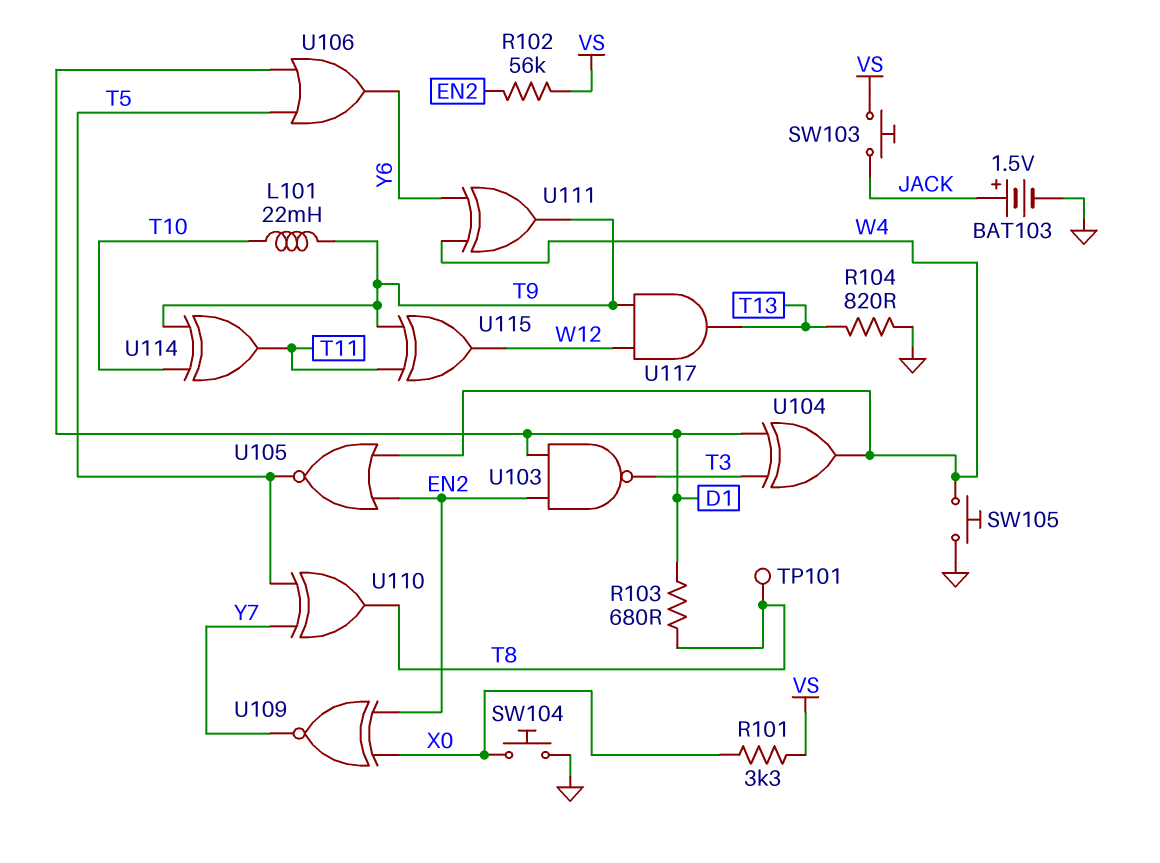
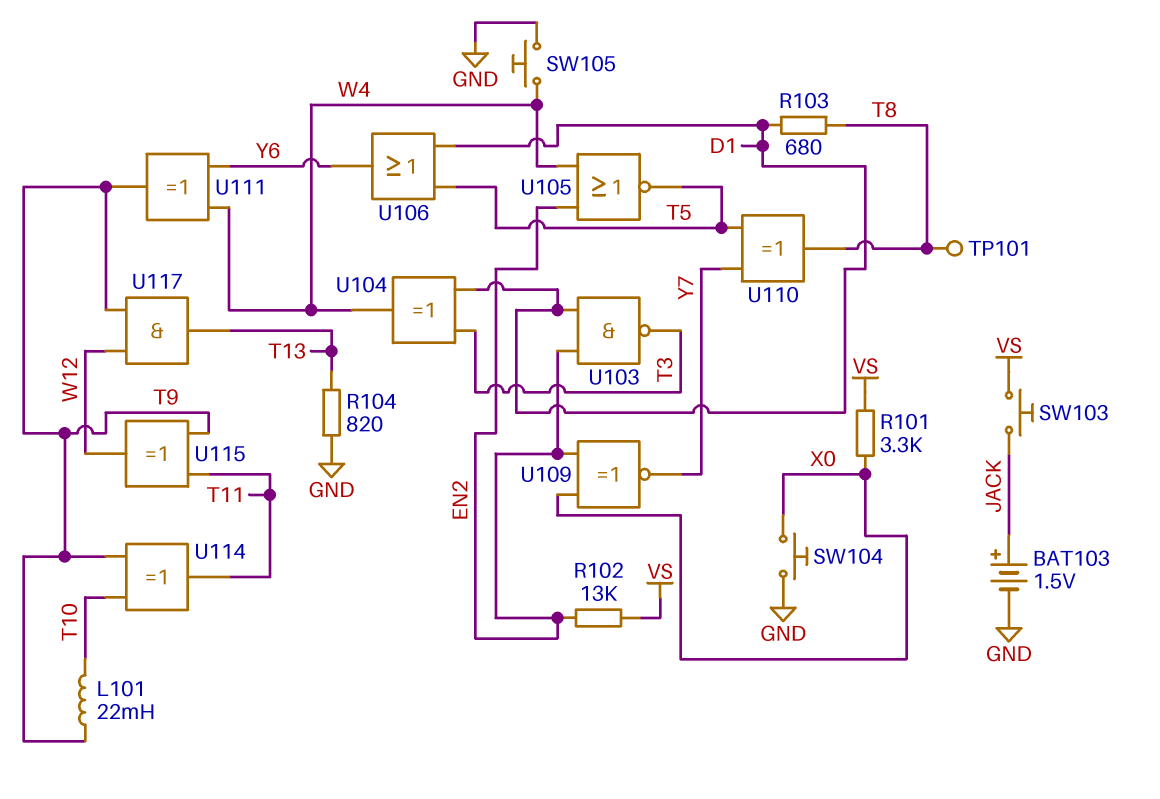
R102: 56k (EN2, VS) -> 13k (EN2, VS)

